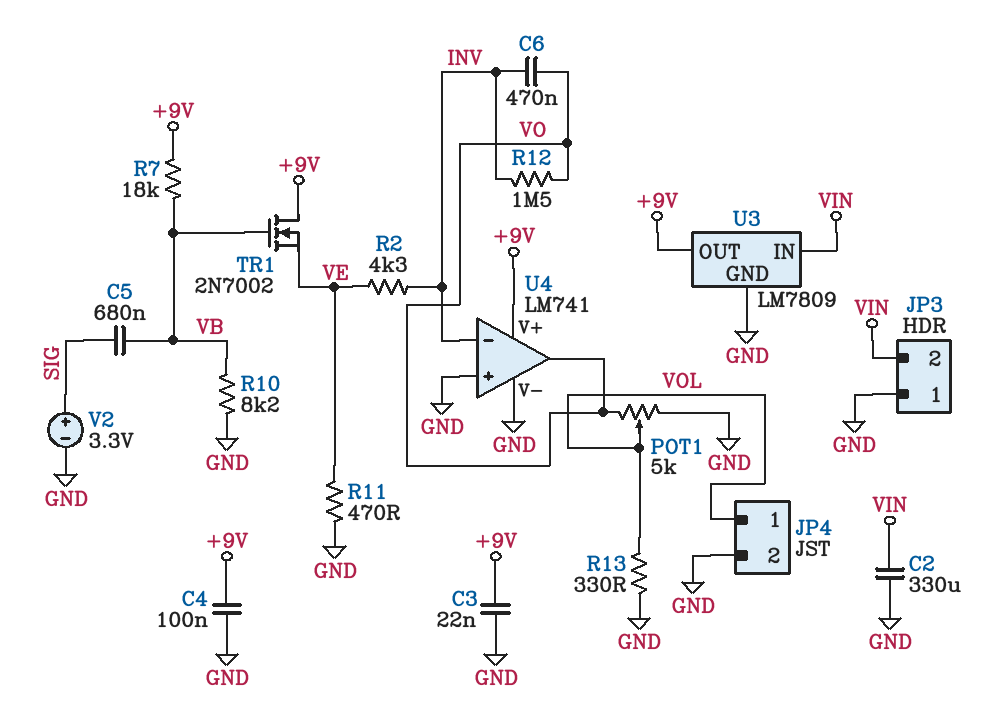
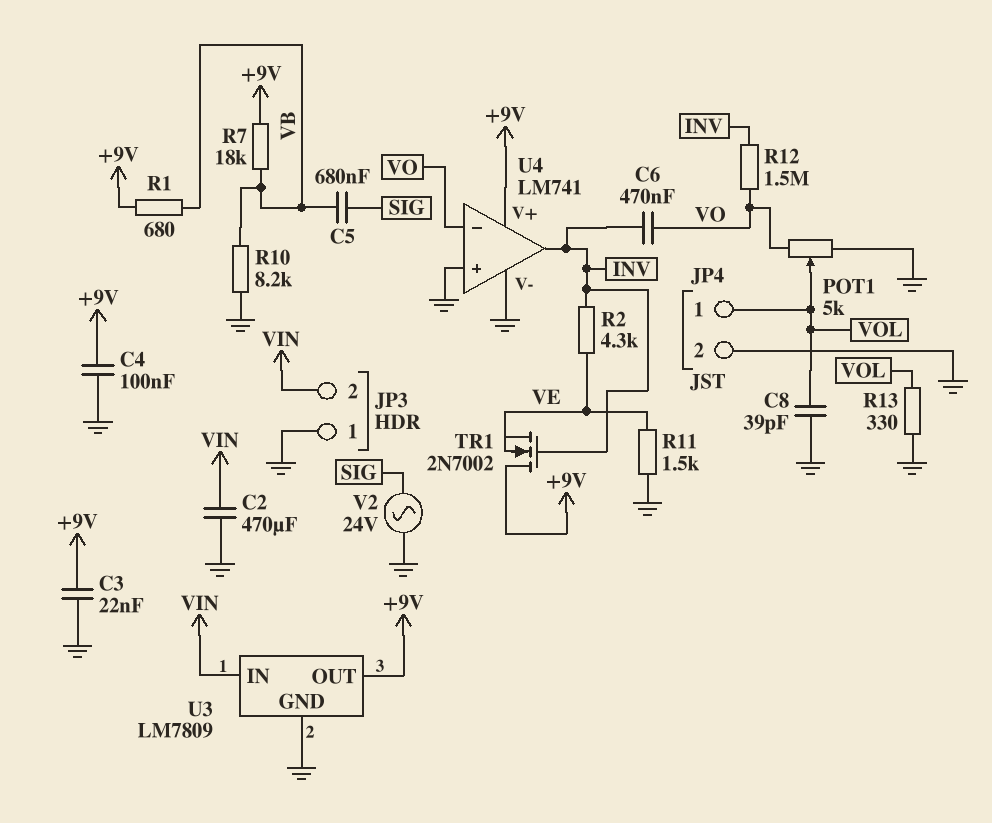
C2: 330uF (GND, VIN) -> 470uF (GND, VIN)
C8: none -> 39pF (GND, VOL)
R1: none -> 680 (+9V, VB)
R11: 470 (GND, VE) -> 1.5k (GND, VE)
TR1: NMOS 2N7002 (G VB, D +9V, S VE) -> NMOS 2N7002 (G INV, D +9V, S VE)
U4 pin in-: INV -> VO
U4 pin out: VO -> INV
V2: 3.3V (plus SIG, minus GND) -> AC 24V (GND, SIG)

